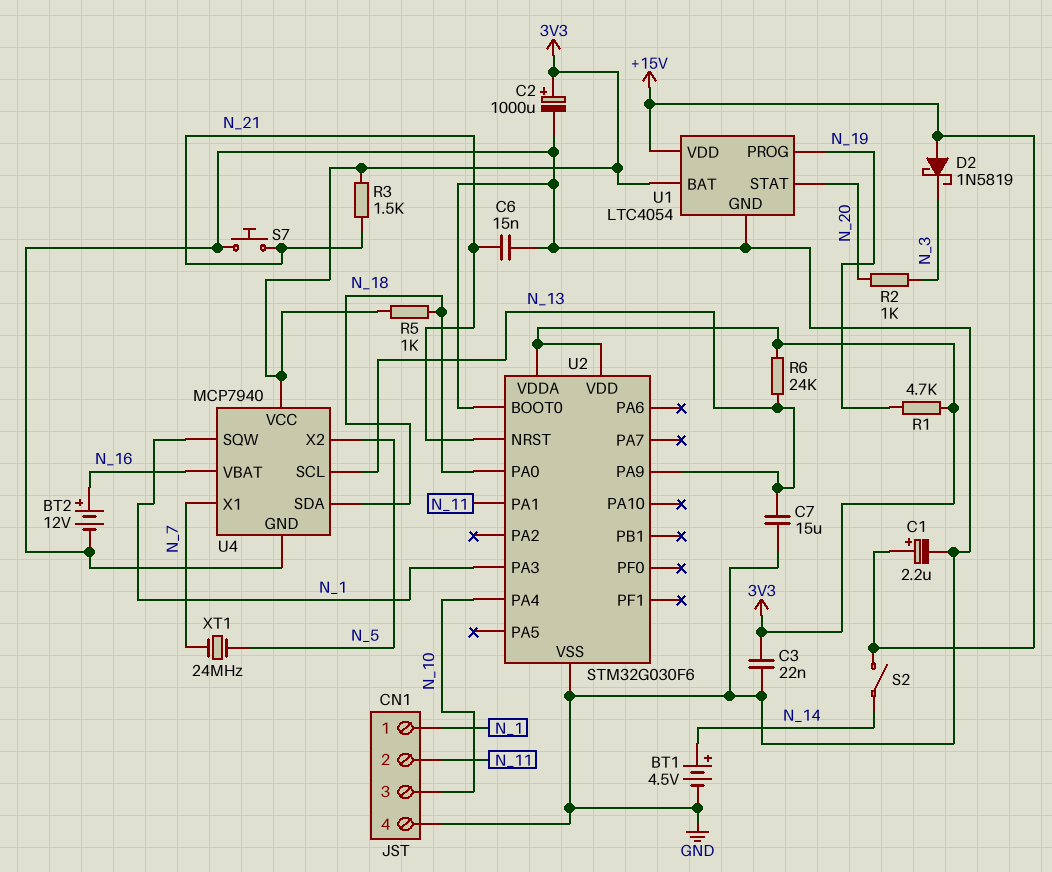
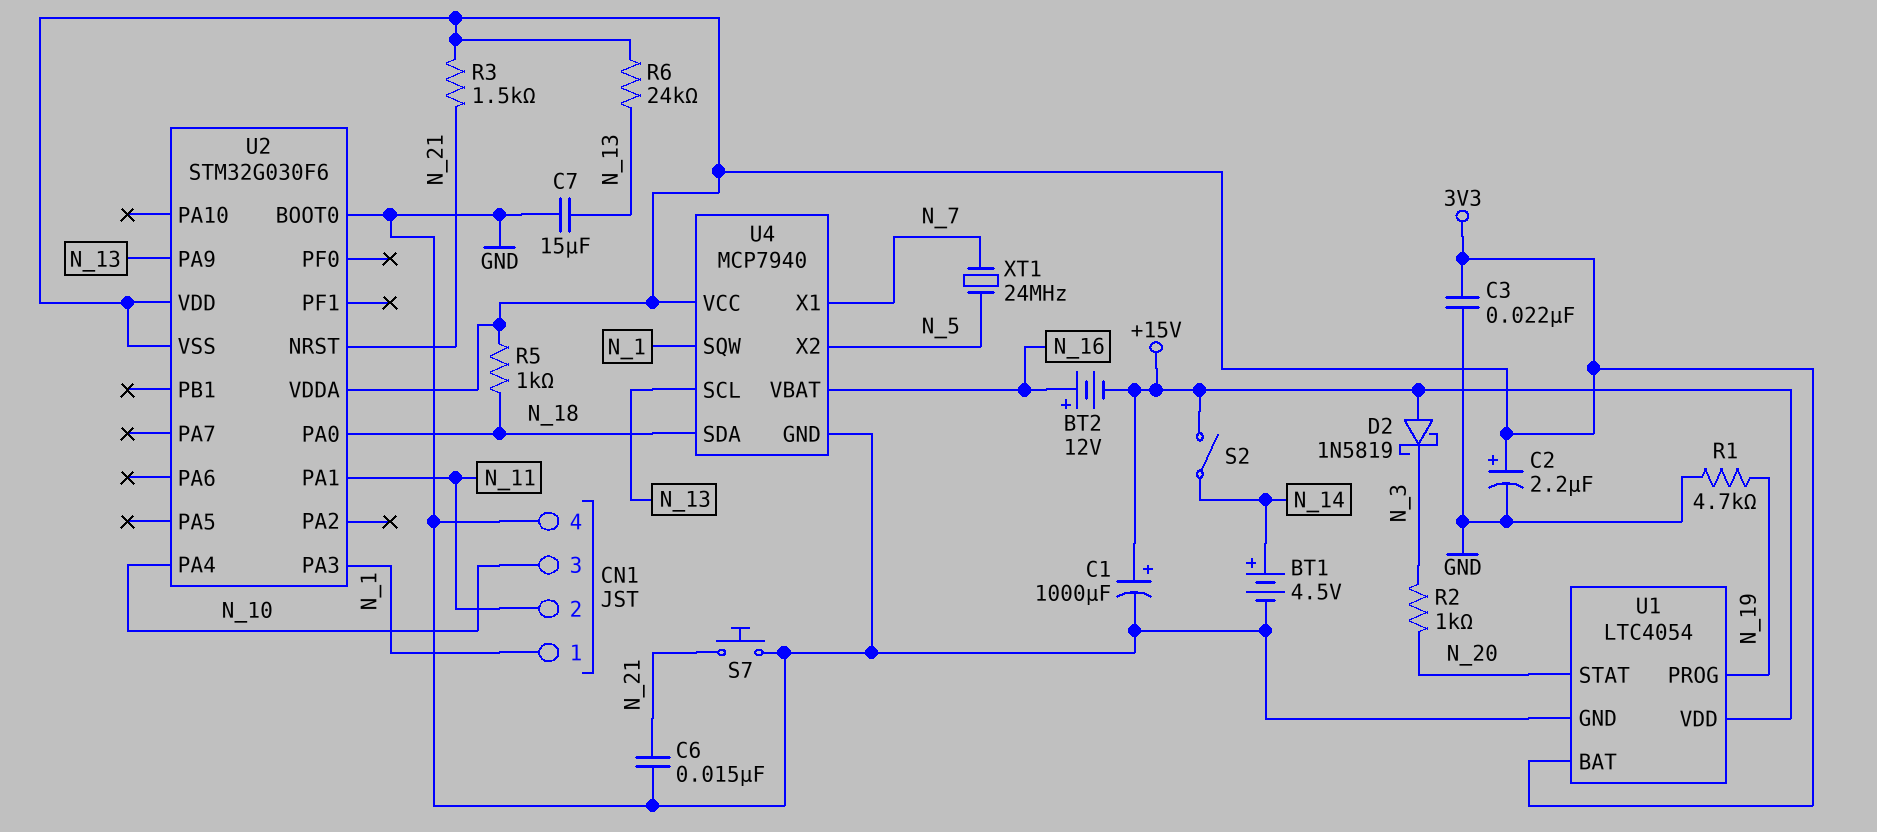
BT2: 12V (plus N_16, minus GND) -> 12V (plus N_16, minus +15V)
C1: 2.2uF (plus +15V, minus GND) -> 1000uF (plus +15V, minus GND)
C2: 1000uF (plus 3V3, minus GND) -> 2.2uF (plus 3V3, minus GND)
R1: 4.7k (3V3, N_19) -> 4.7k (GND, N_19)
U2 pin VSS: GND -> 3V3

